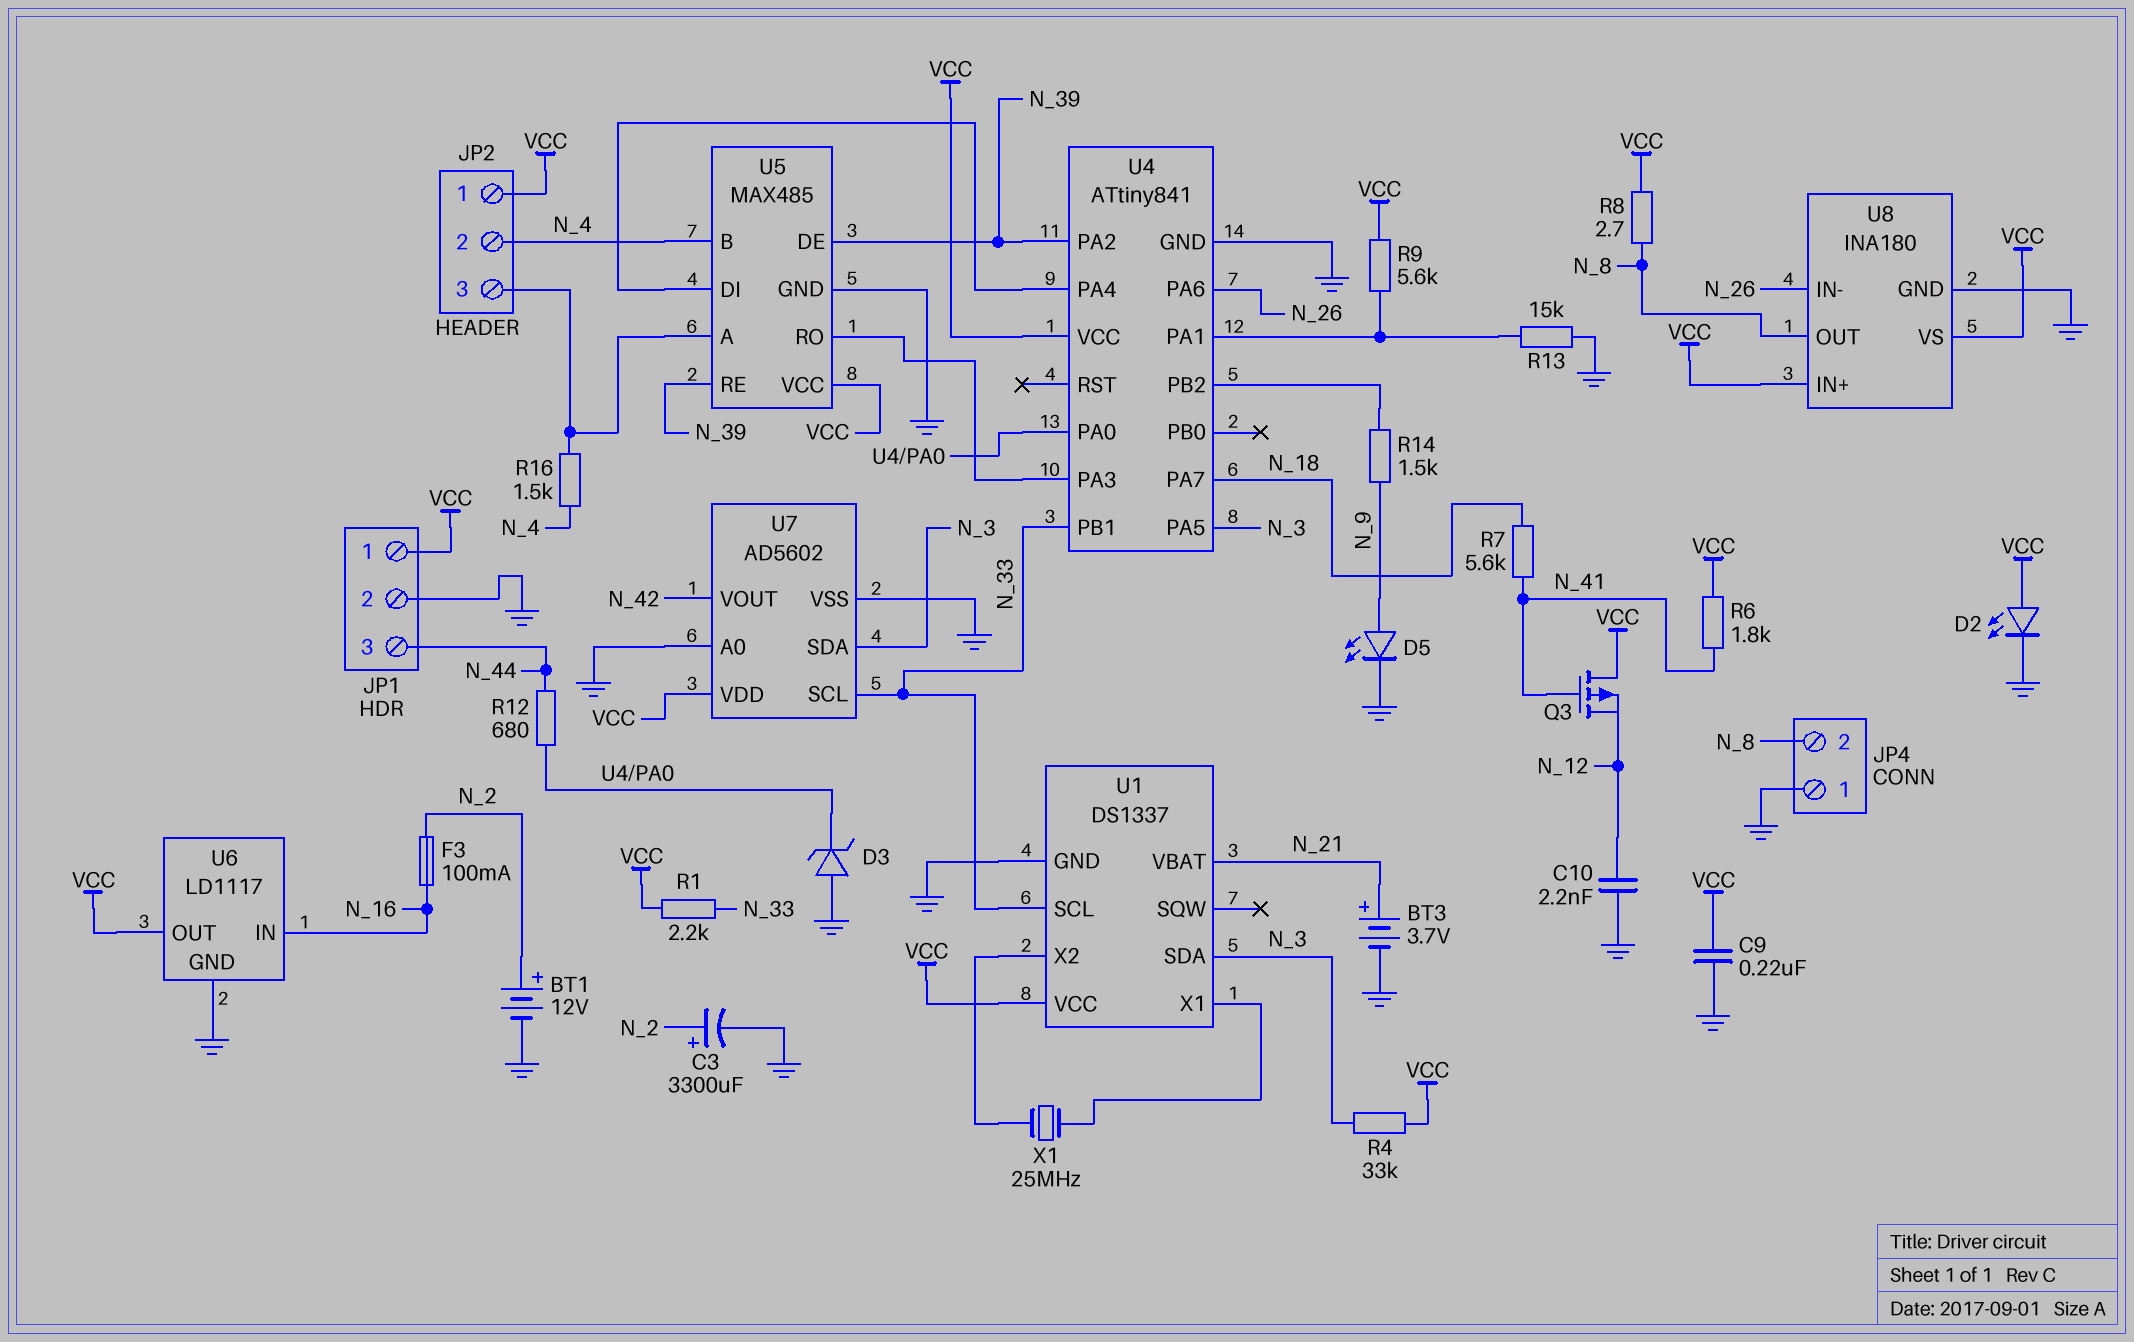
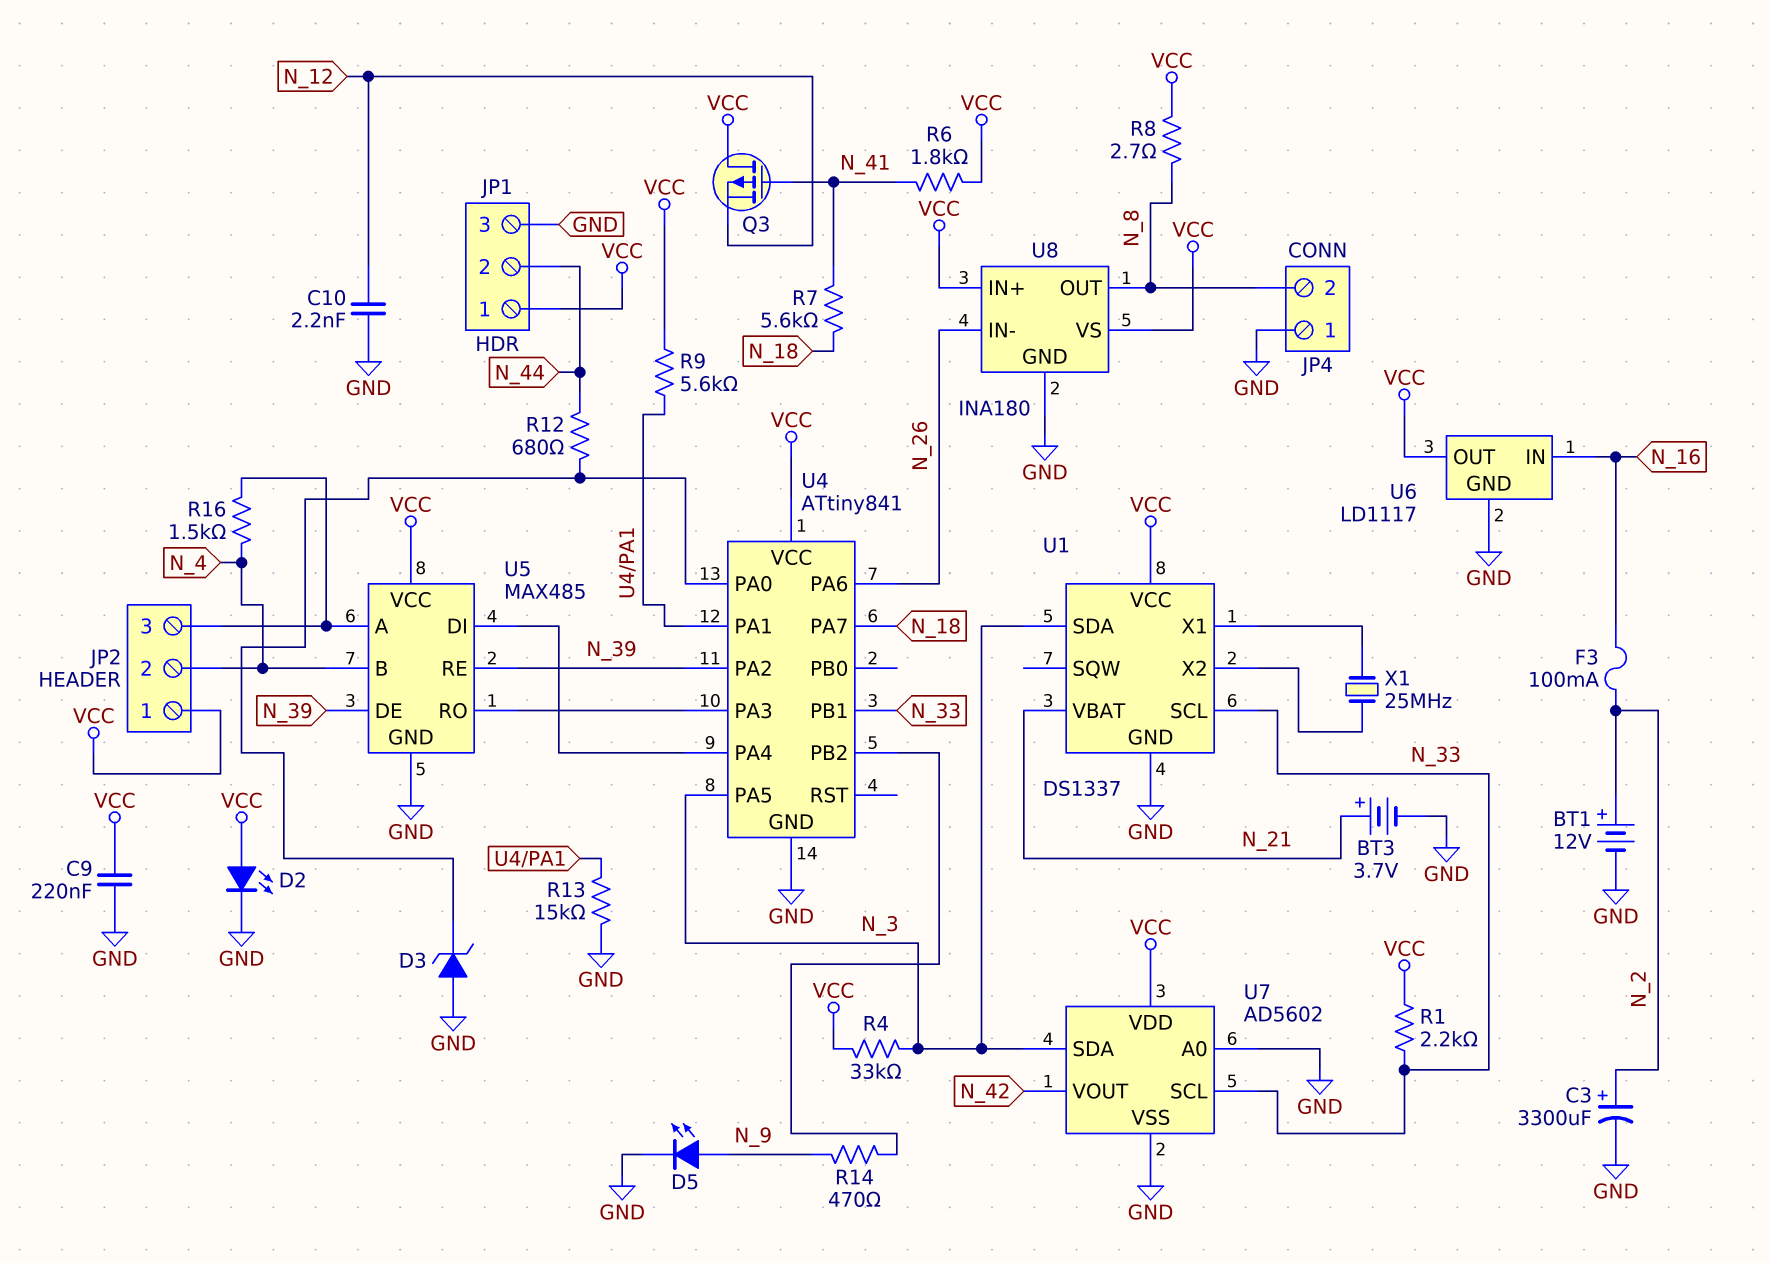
JP1 pin 2: GND -> N_44
JP1 pin 3: N_44 -> GND
R14: 1.5k (N_9, U4/PB2) -> 470 (N_9, U4/PB2)

